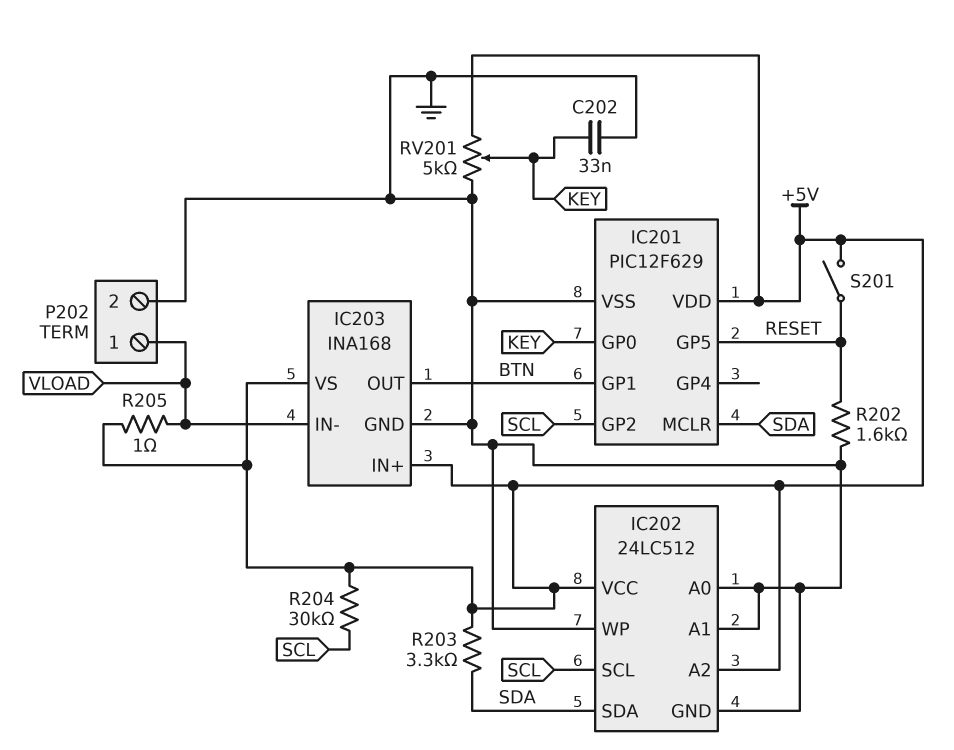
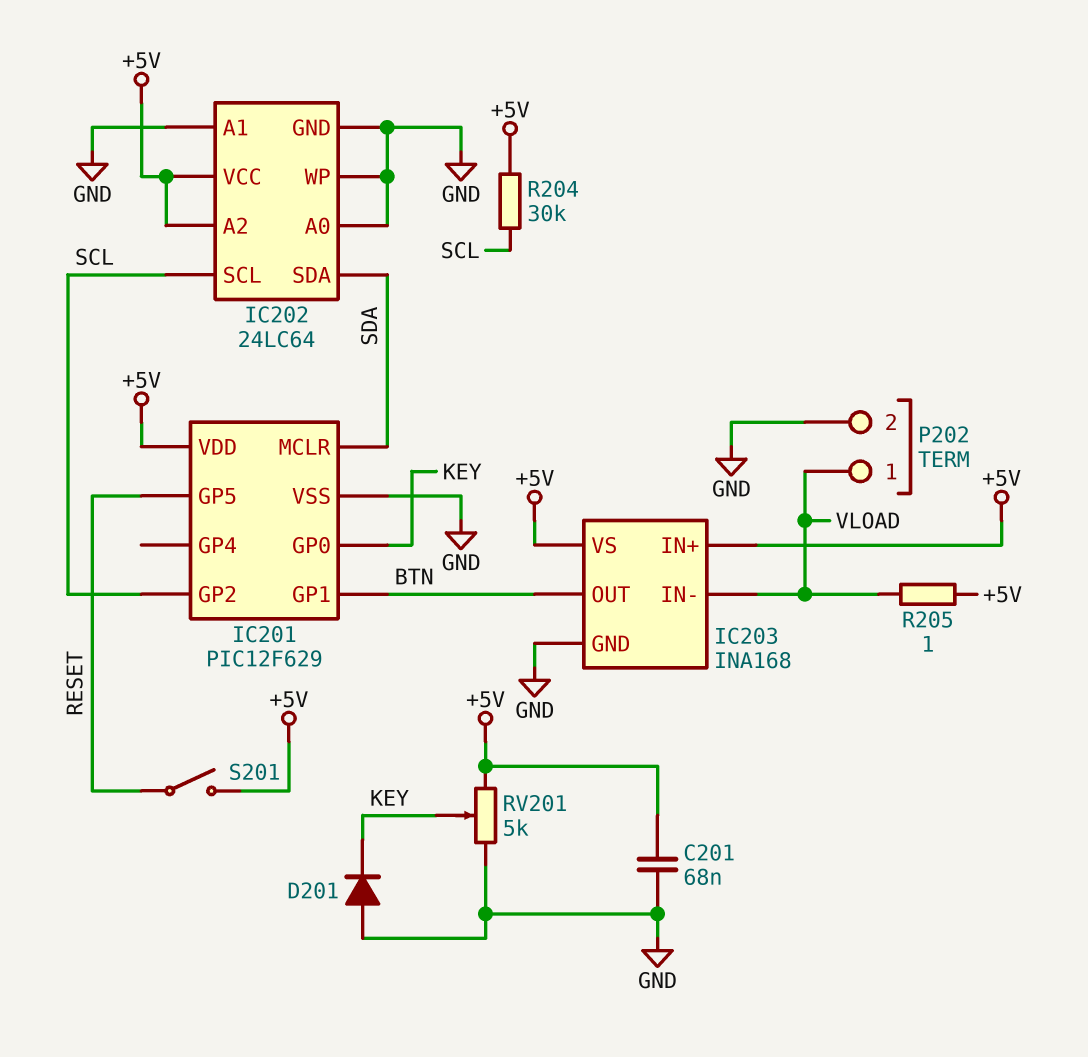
C201: none -> 68nF (+5V, GND)
C202: 33nF (GND, KEY) -> none
D201: none -> diode (A GND, K KEY)
IC202: 24LC512 -> 24LC64
R202: 1.6k (GND, RESET) -> none
R203: 3.3k (+5V, SDA) -> none

